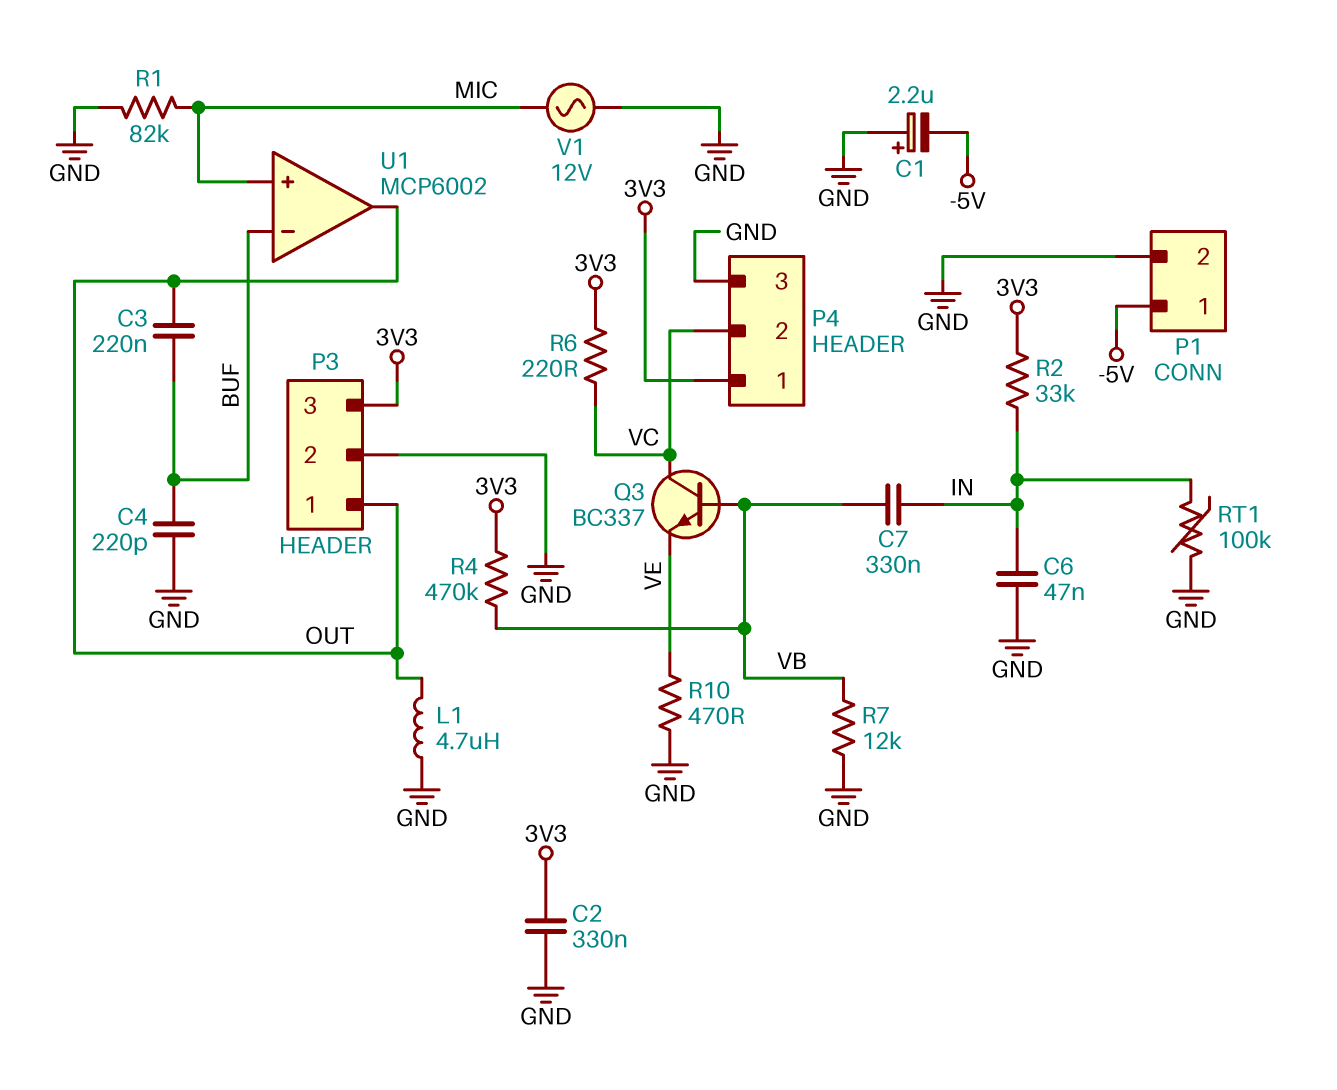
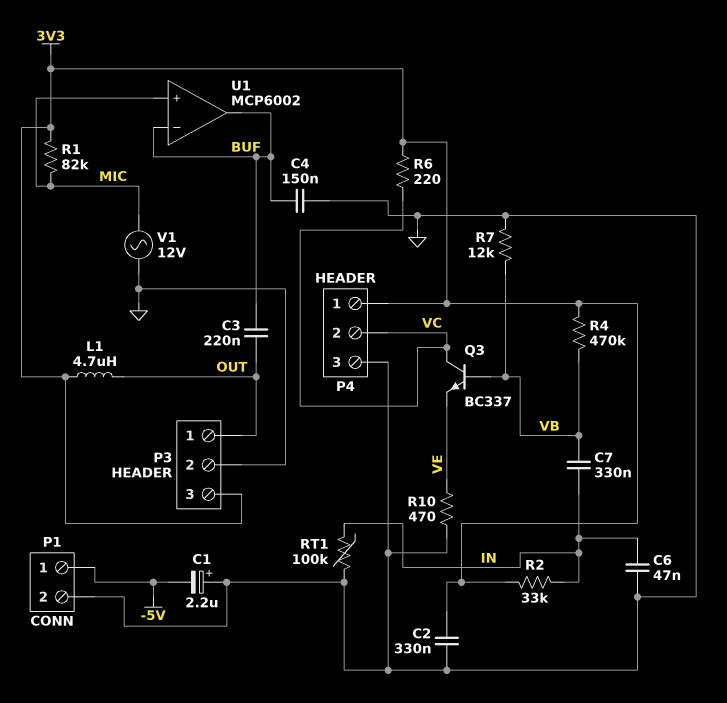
C4: 220pF (BUF, GND) -> 150nF (BUF, GND)
L1: 4.7uH (GND, OUT) -> 4.7uH (3V3, OUT)
R1: 82k (GND, MIC) -> 82k (3V3, MIC)
U1 pin out: OUT -> BUF

